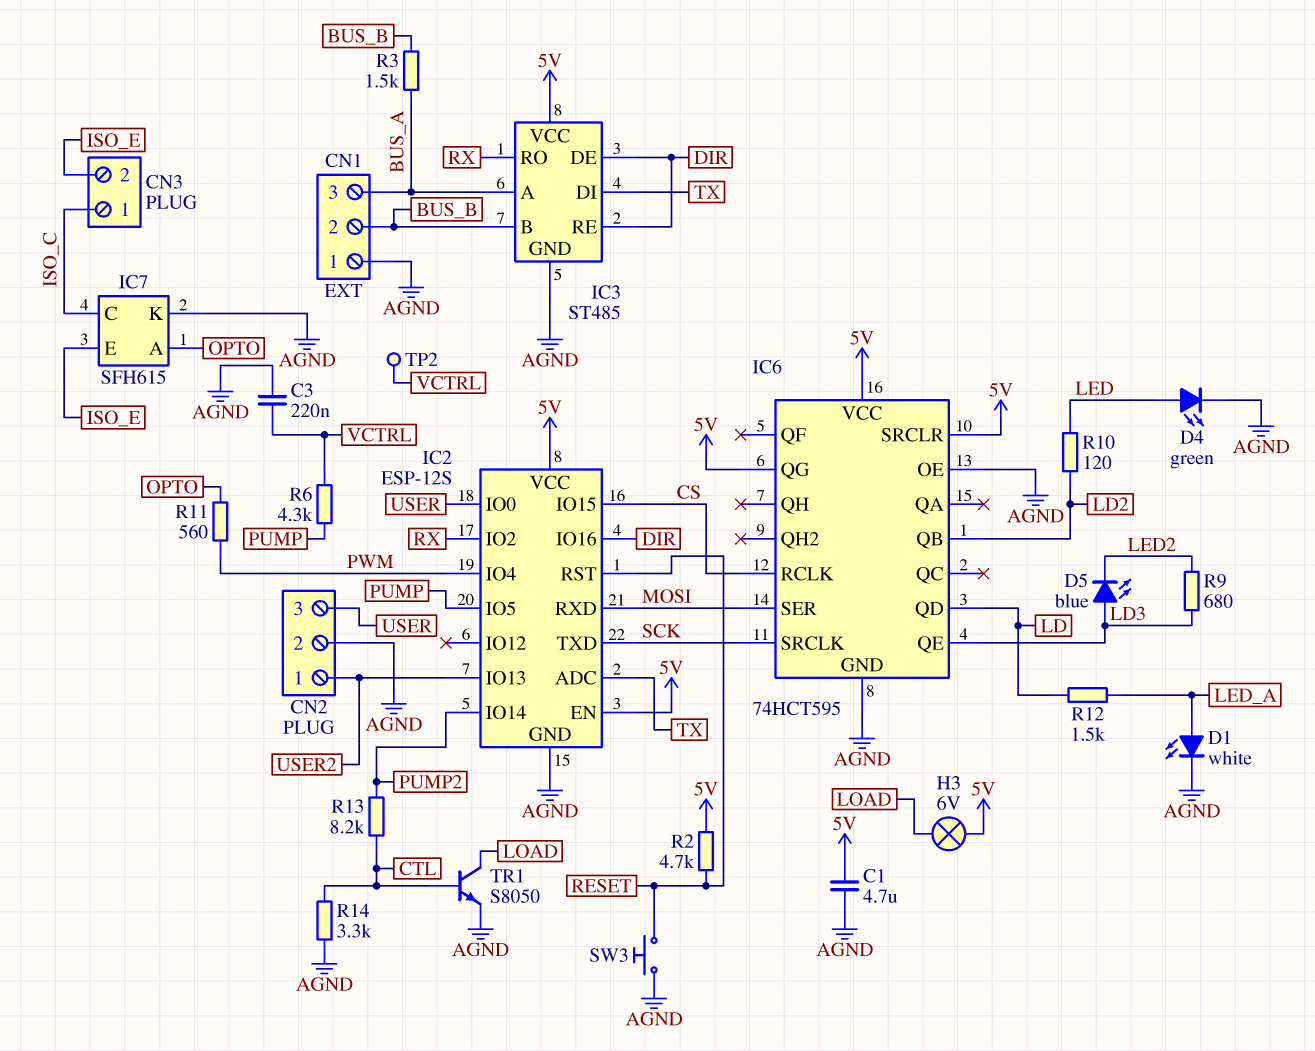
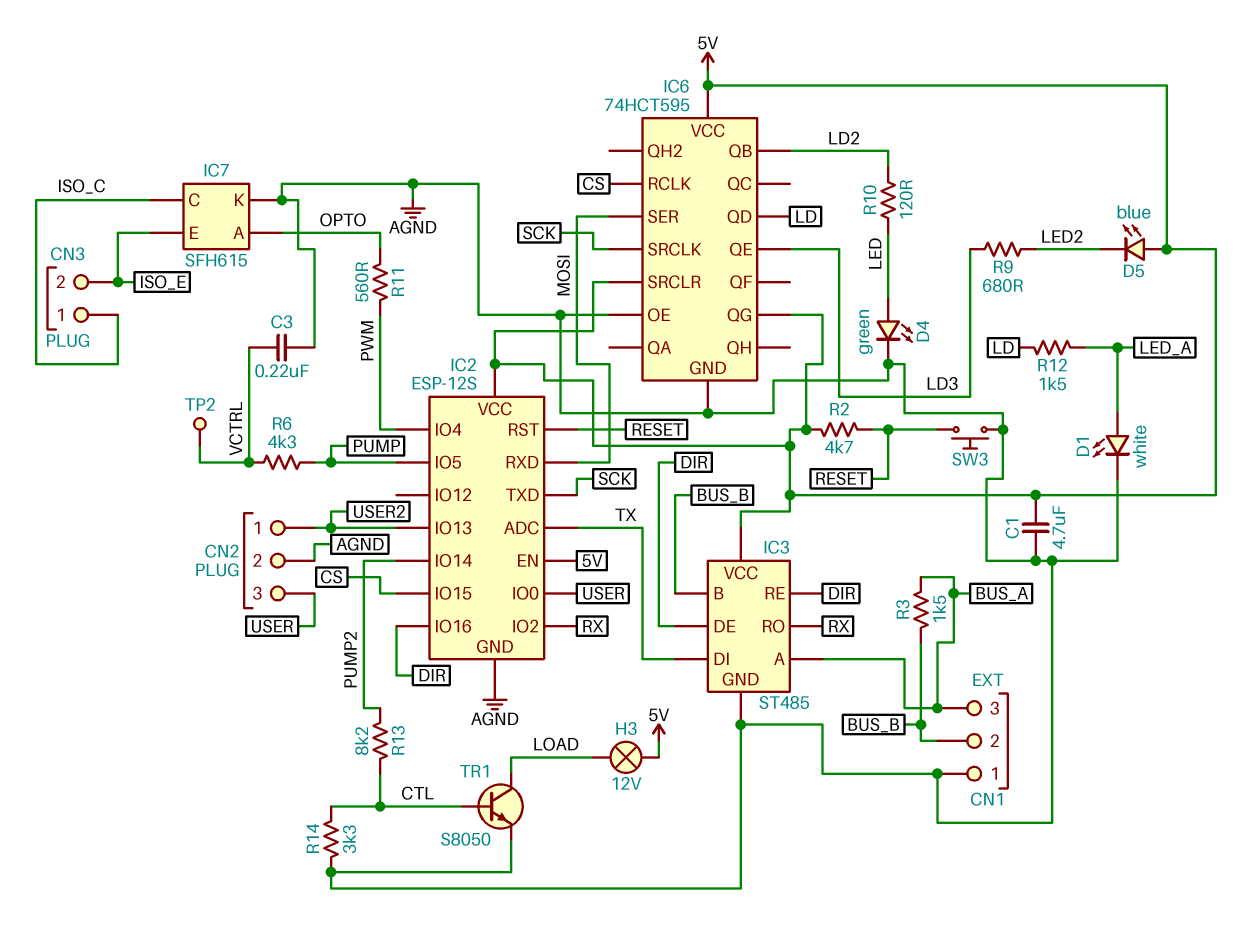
D5: LED blue (A LD3, K LED2) -> LED blue (A 5V, K LED2)
H3: lamp 6V (5V, LOAD) -> lamp 12V (5V, LOAD)

